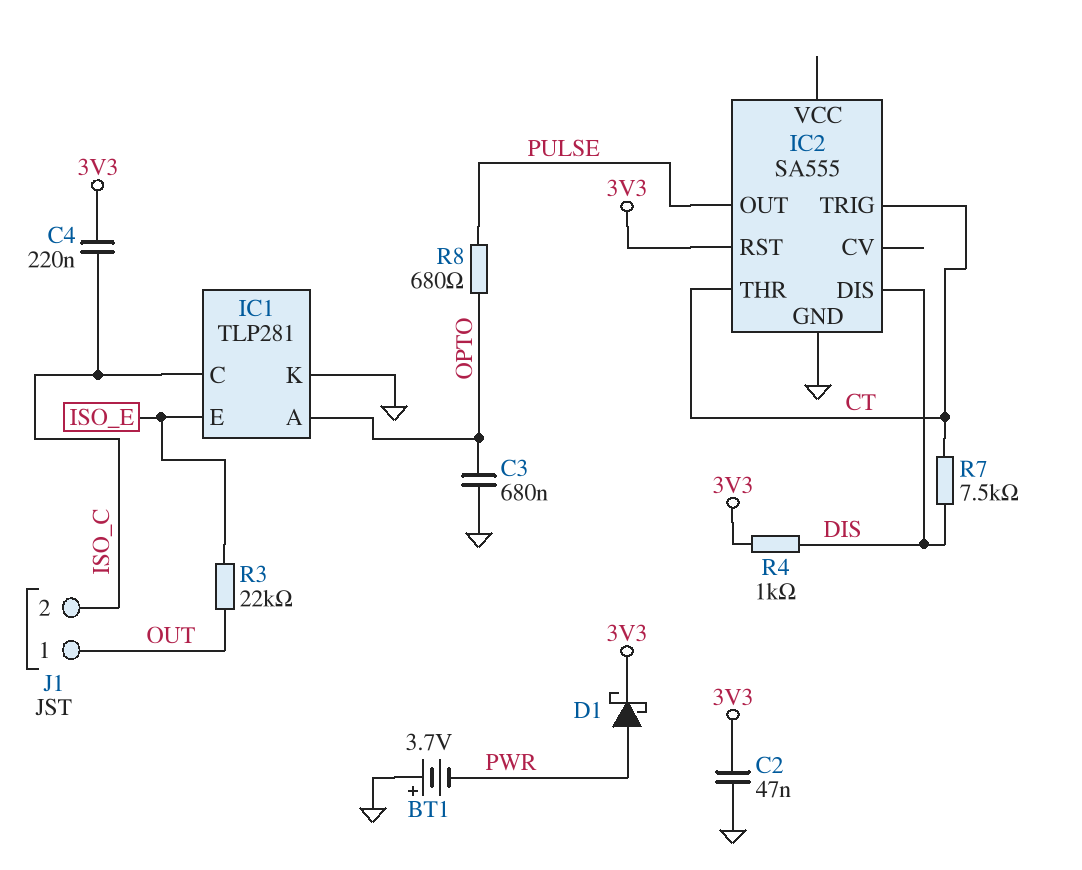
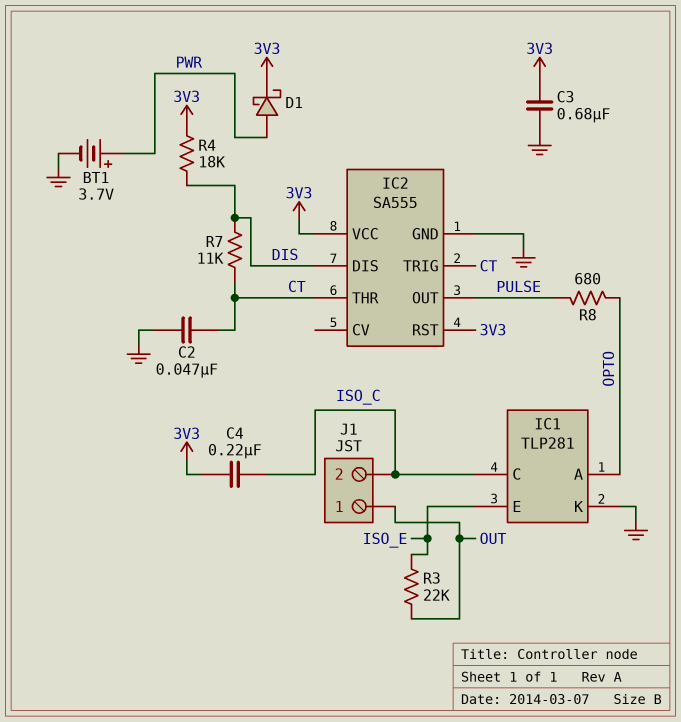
BT1: 3.7V (plus GND, minus PWR) -> 3.7V (plus PWR, minus GND)
C2: 47nF (3V3, GND) -> 47nF (CT, GND)
C3: 680nF (GND, OPTO) -> 680nF (3V3, GND)
IC2 pin VCC: none -> 3V3
R4: 1k (3V3, DIS) -> 18k (3V3, DIS)
R7: 7.5k (CT, DIS) -> 11k (CT, DIS)

